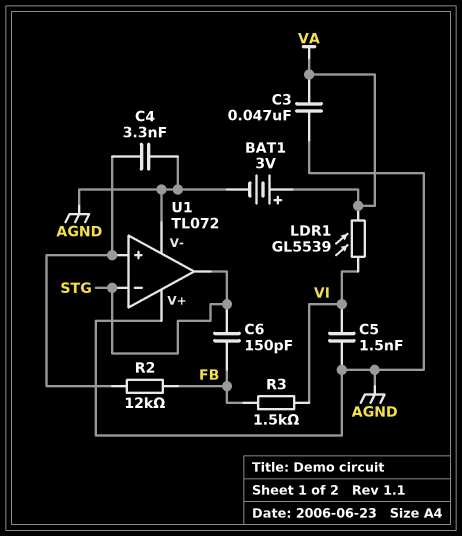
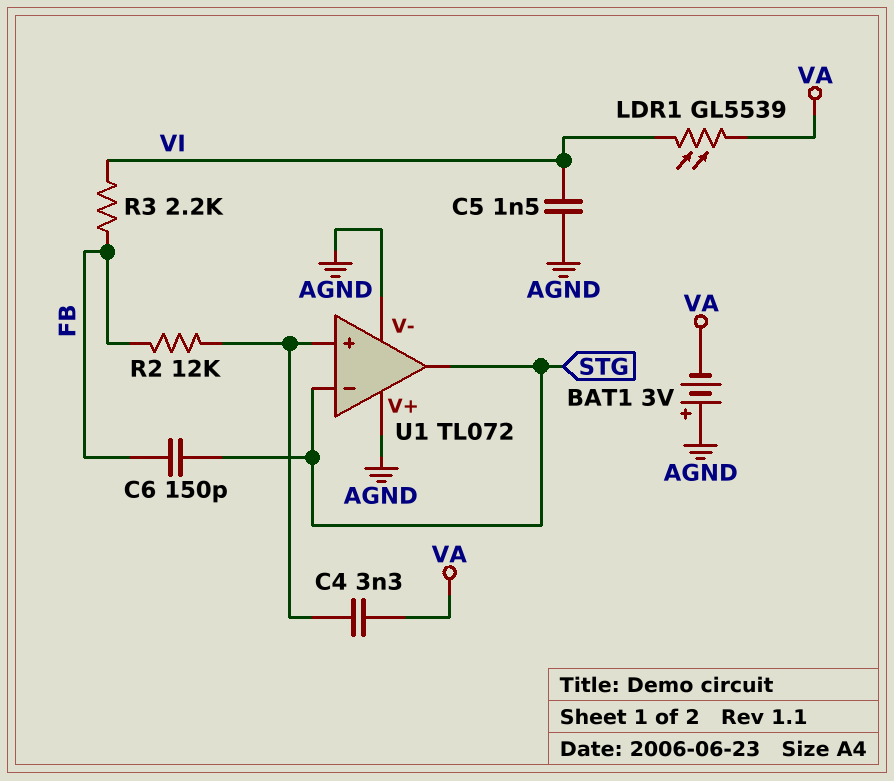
BAT1: 3V (plus VA, minus AGND) -> 3V (plus AGND, minus VA)
C3: 47nF (AGND, VA) -> none
C4: 3.3nF (AGND, U1/in+) -> 3.3nF (U1/in+, VA)
R3: 1.5k (FB, VI) -> 2.2k (FB, VI)

